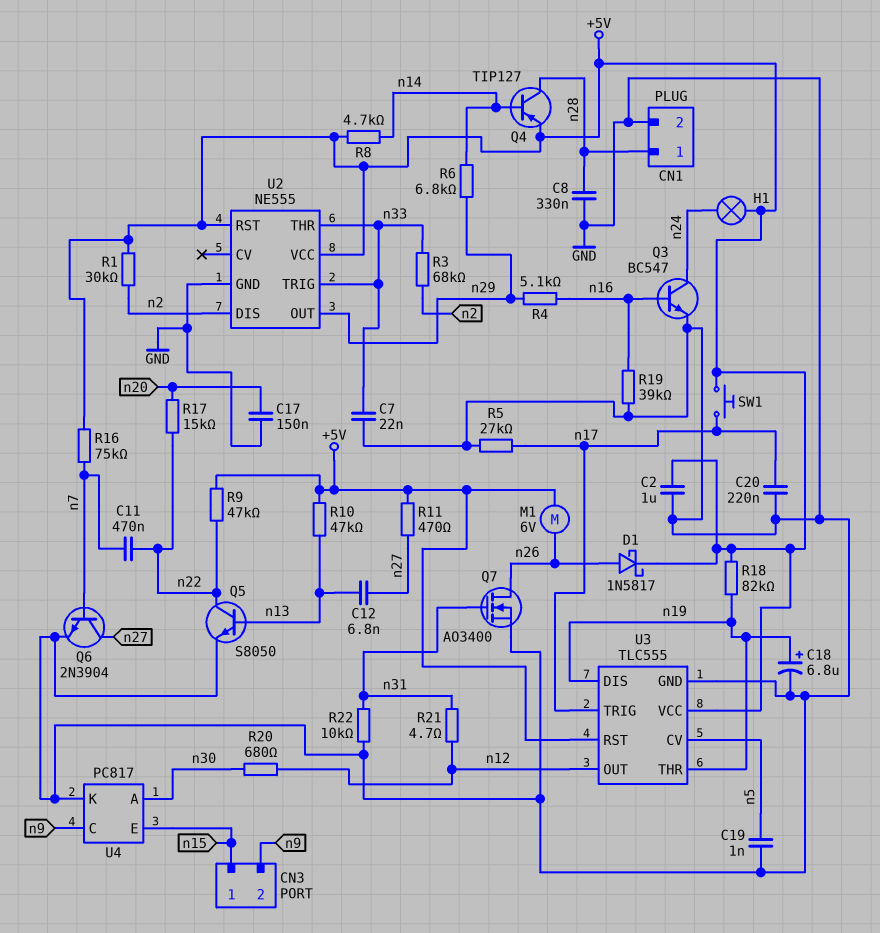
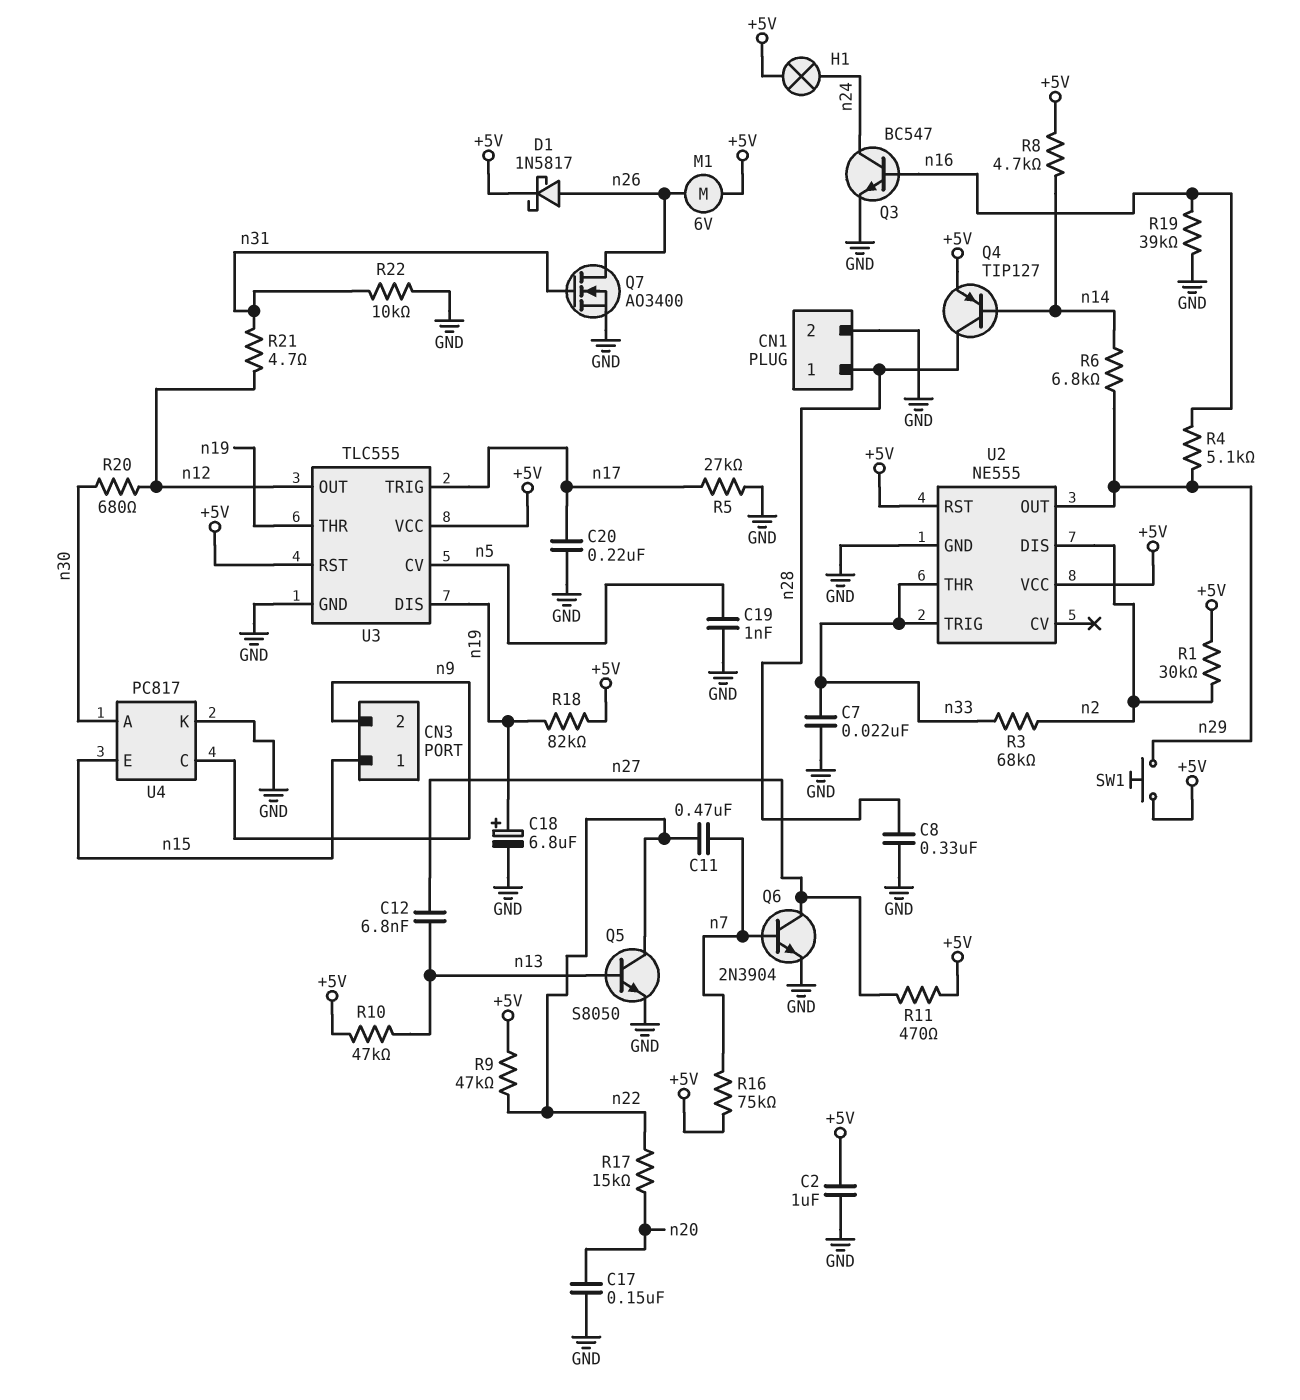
SW1: button (+5V, n17) -> button (+5V, n29)

